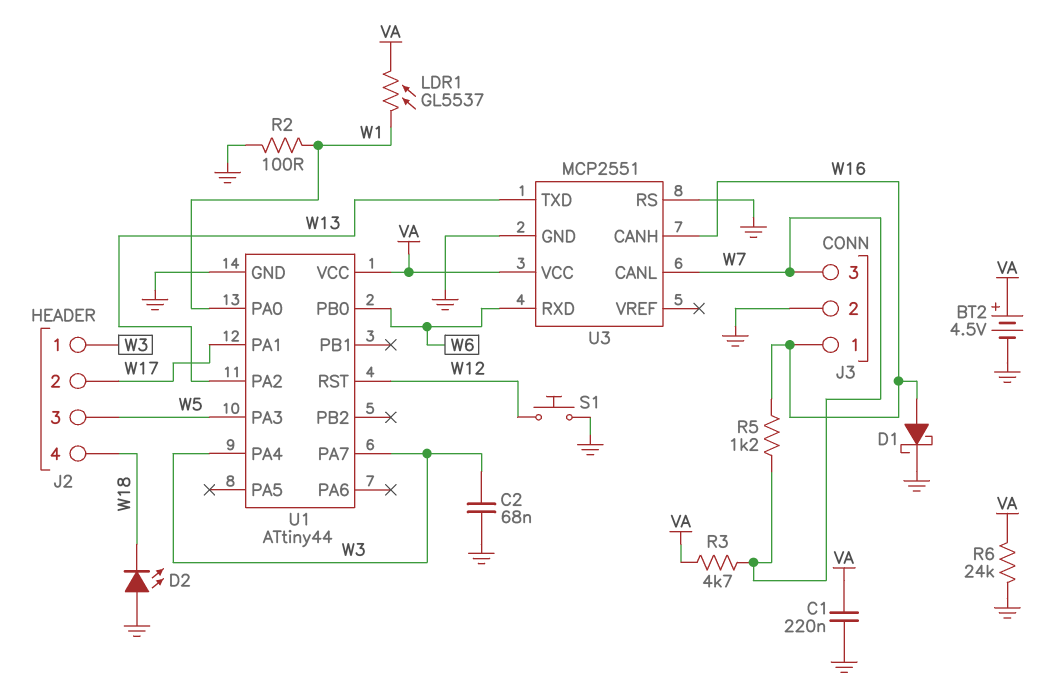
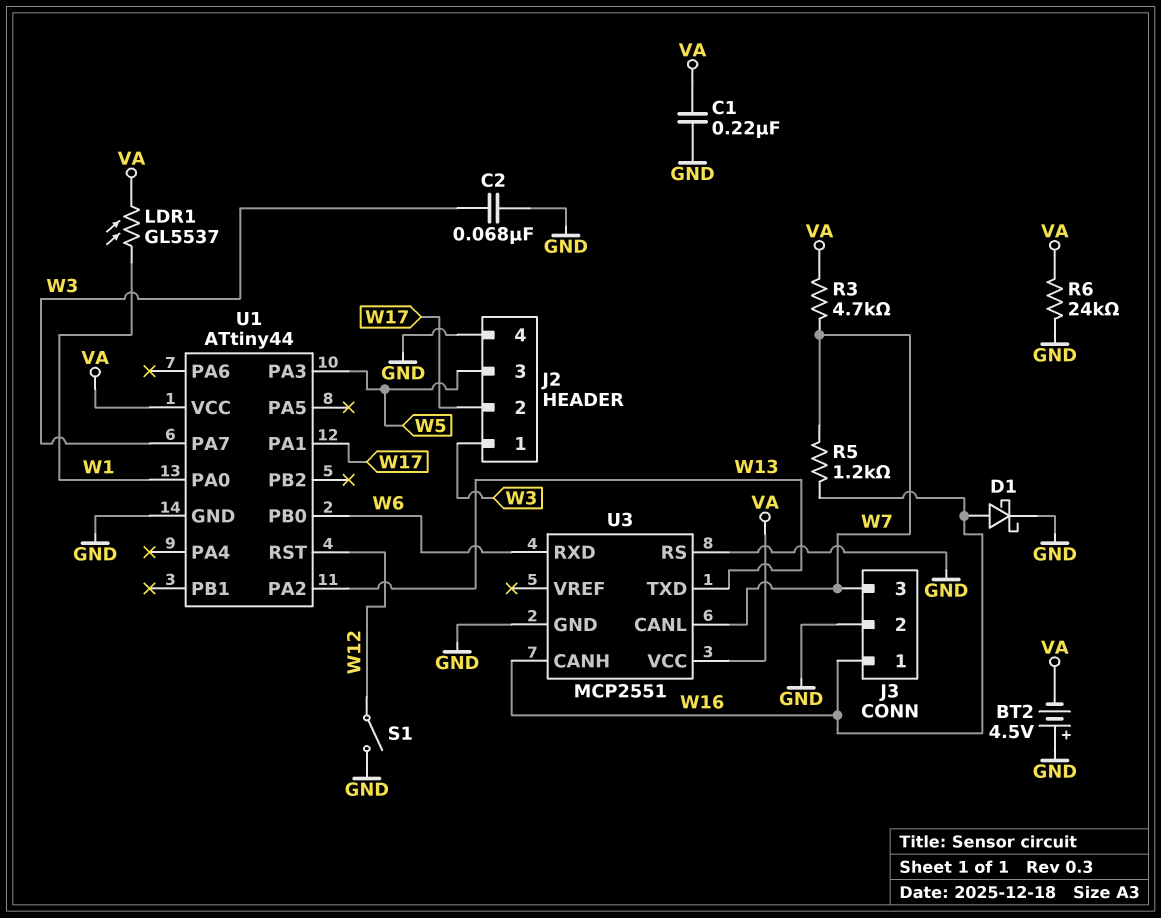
BT2: 4.5V (plus VA, minus GND) -> 4.5V (plus GND, minus VA)
D2: LED (A GND, K W18) -> none
J2 pin 4: W18 -> GND
R2: 100 (GND, W1) -> none
S1: button (GND, W12) -> switch (GND, W12)
U1 pin PA4: W3 -> none

